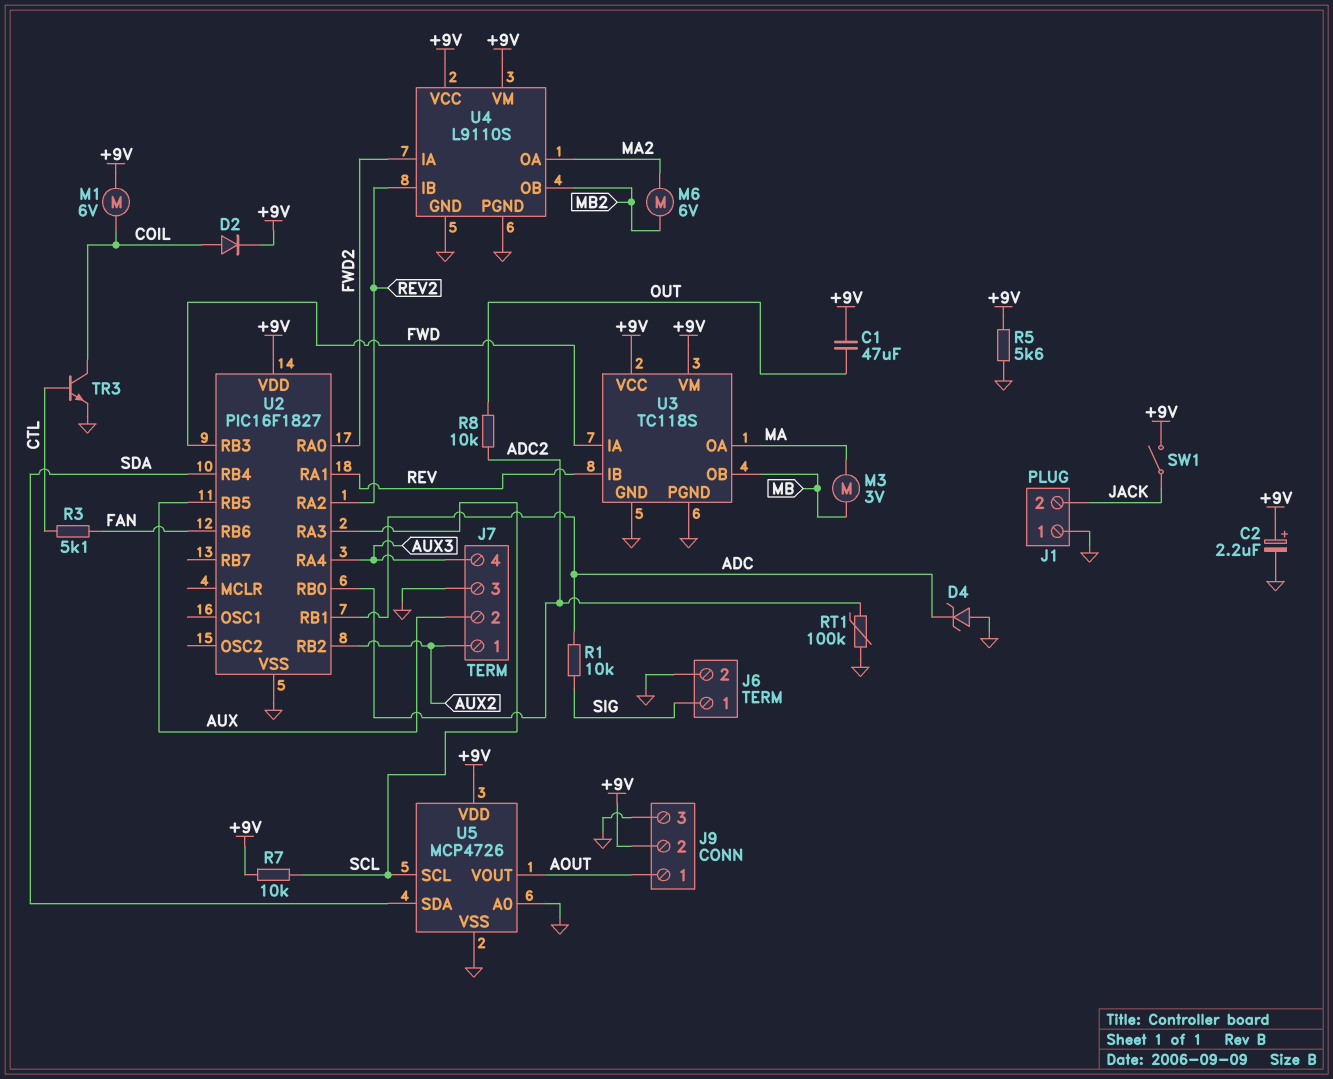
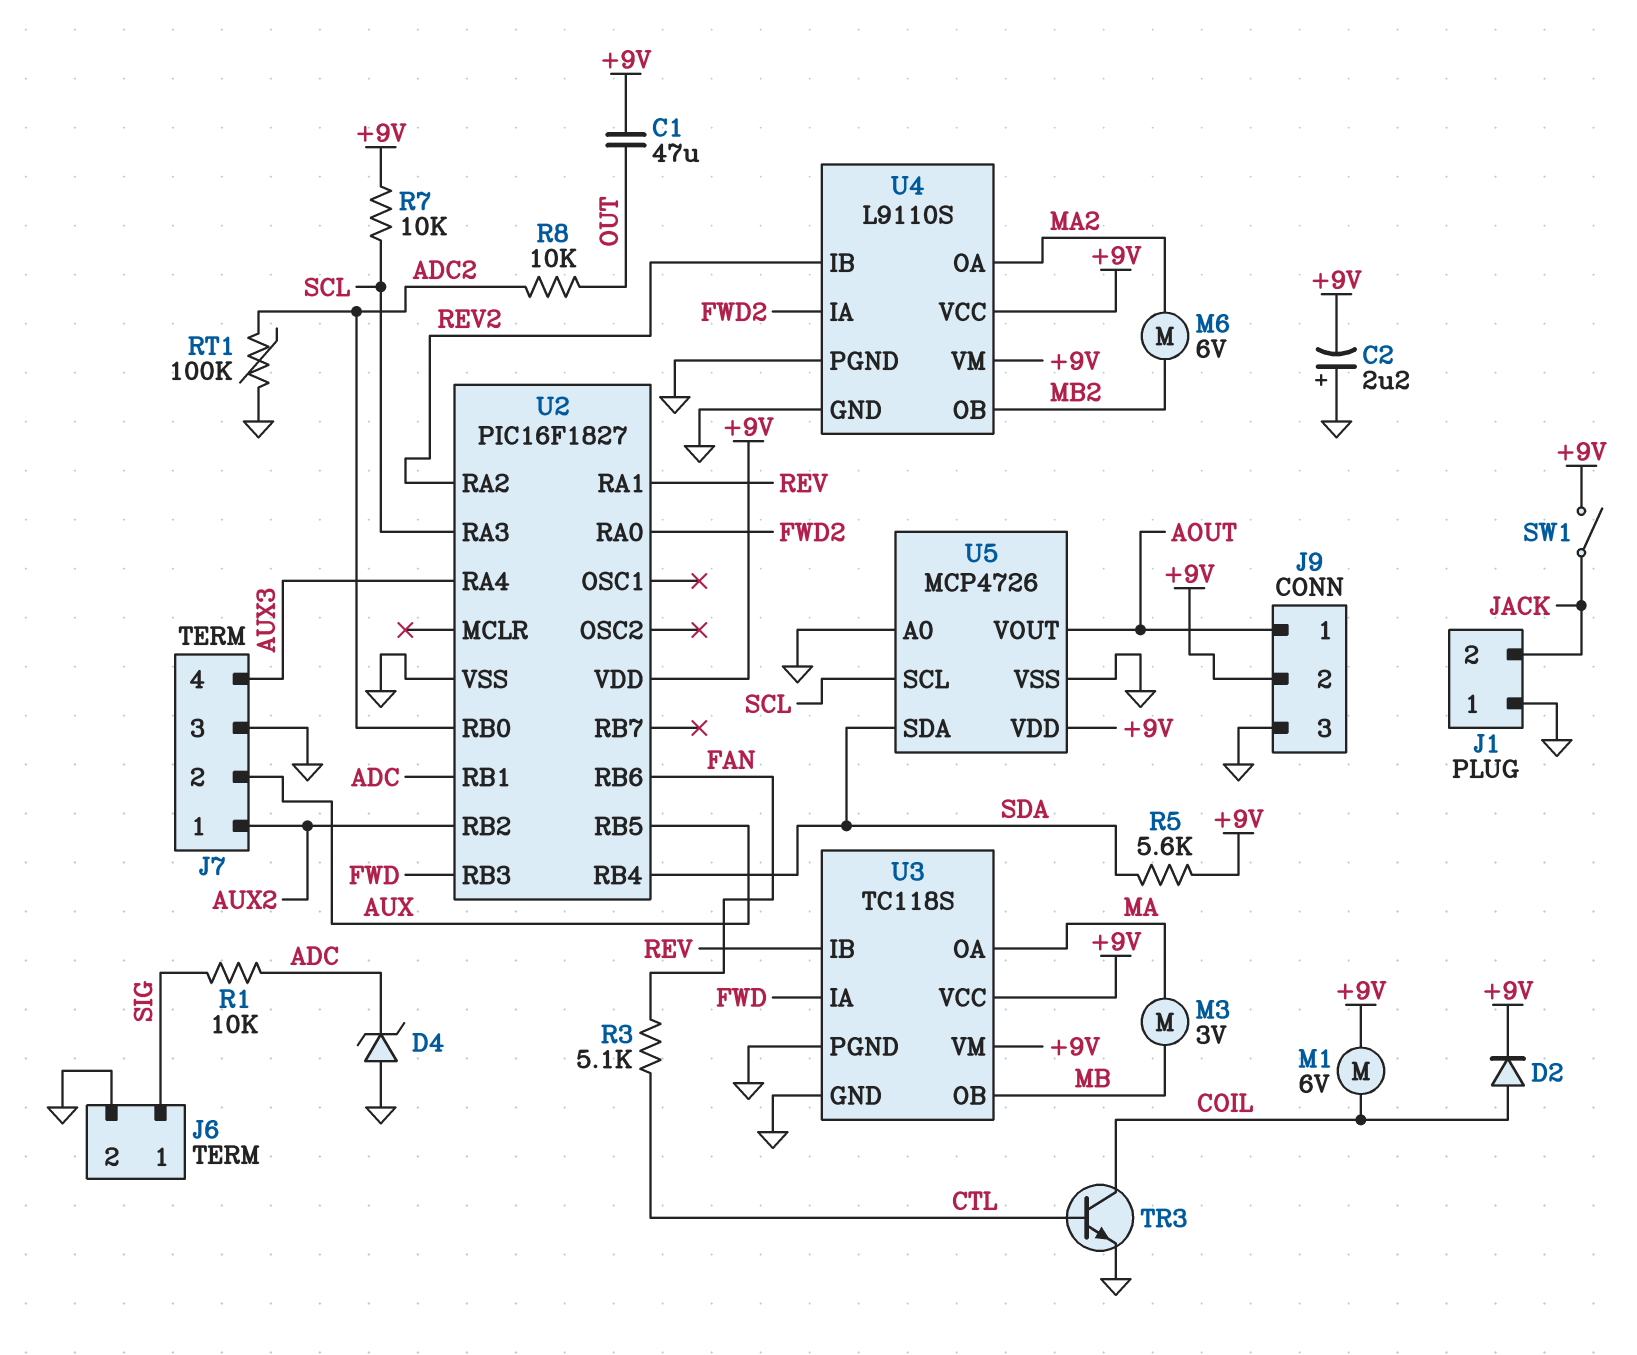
C2: 2.2uF (plus +9V, minus GND) -> 2.2uF (plus GND, minus +9V)
R5: 5.6k (+9V, GND) -> 5.6k (+9V, SDA)

